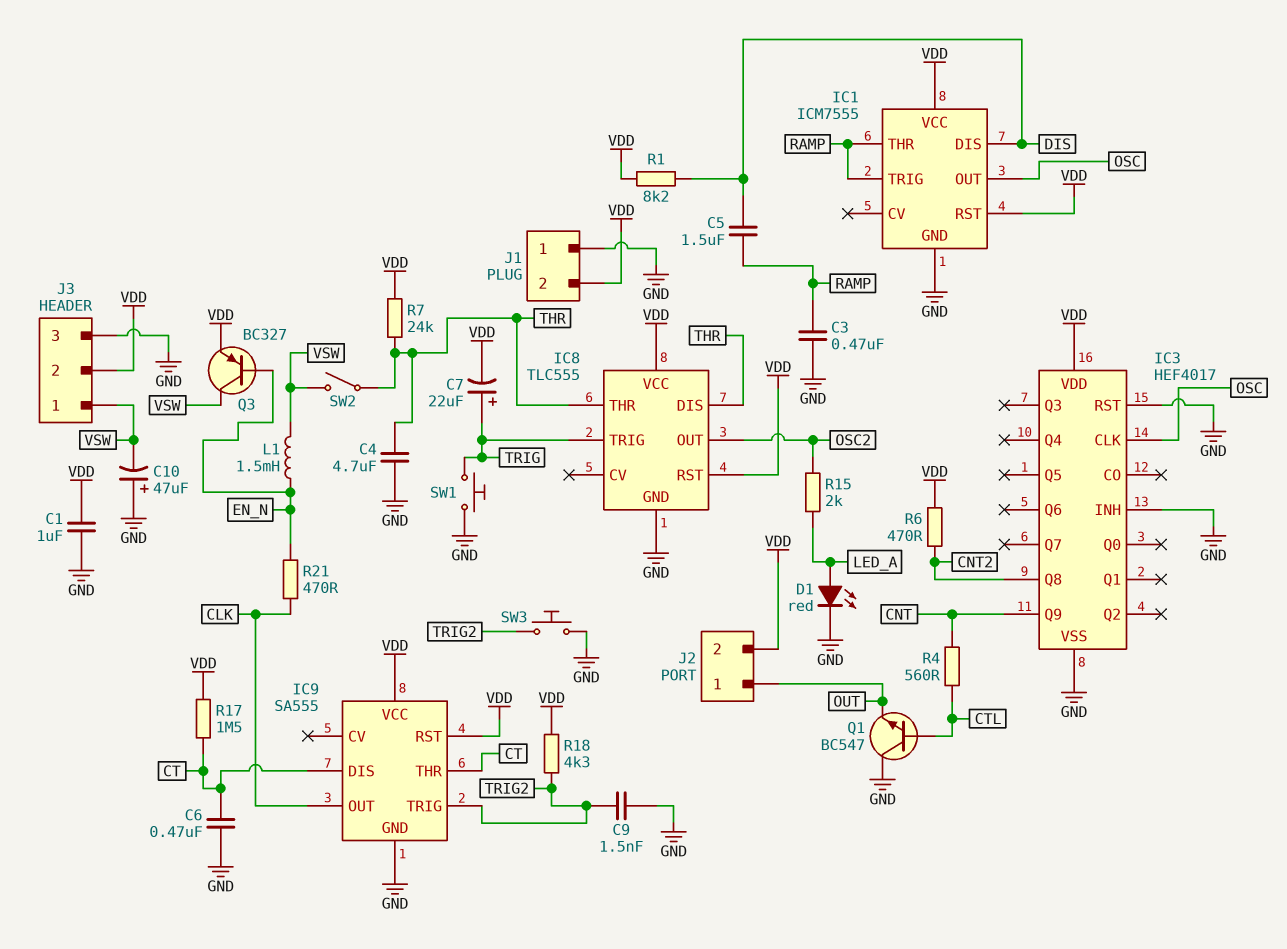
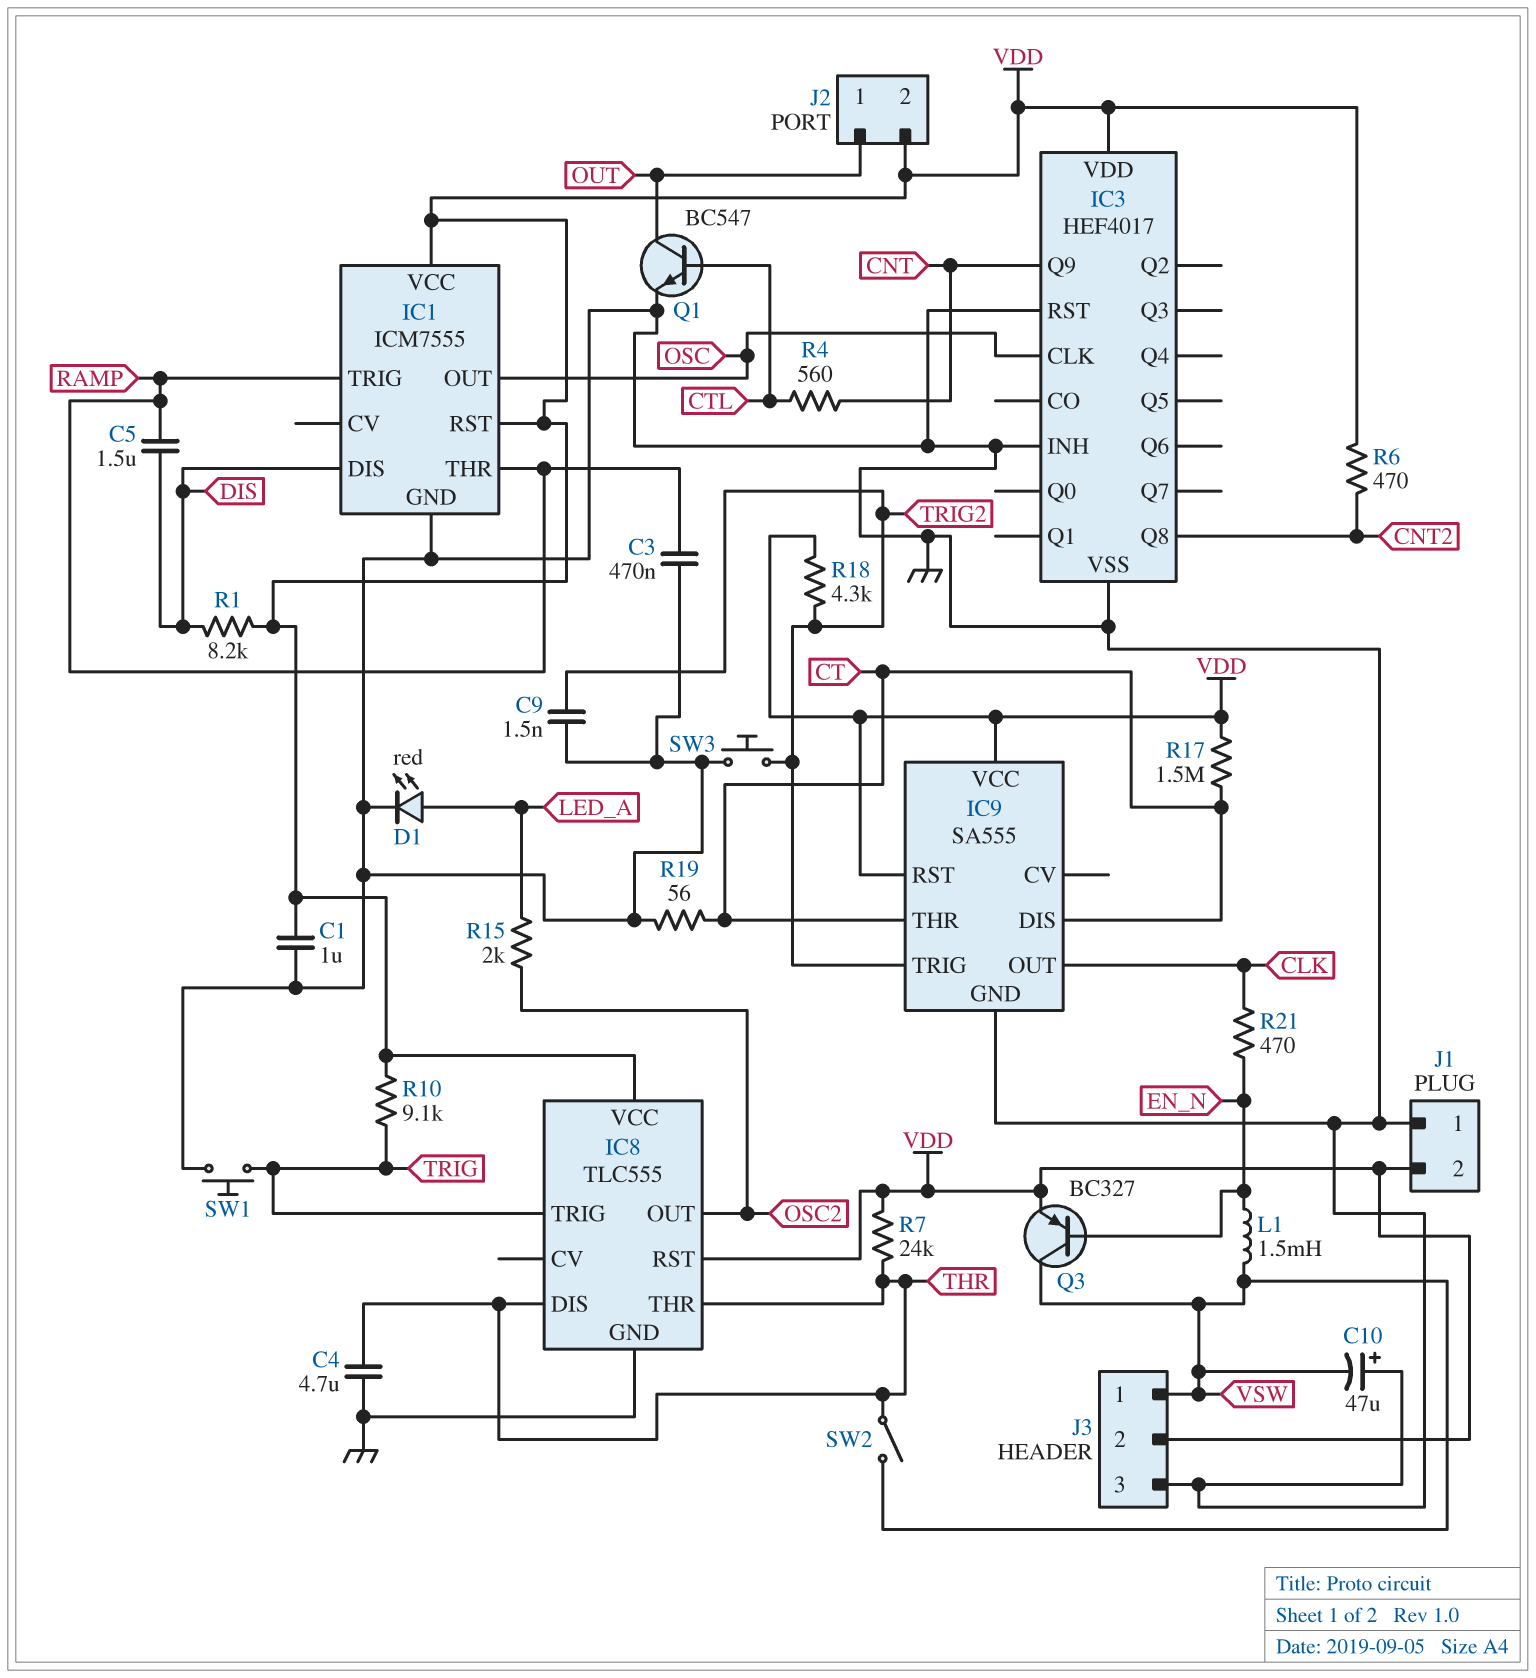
C6: 470nF (CT, GND) -> none
C7: 22uF (plus TRIG, minus VDD) -> none
Q1: NPN BC547 (B CTL, C GND, E OUT) -> NPN BC547 (B CTL, C OUT, E GND)
R10: none -> 9.1k (TRIG, VDD)
R19: none -> 56 (CT, GND)

